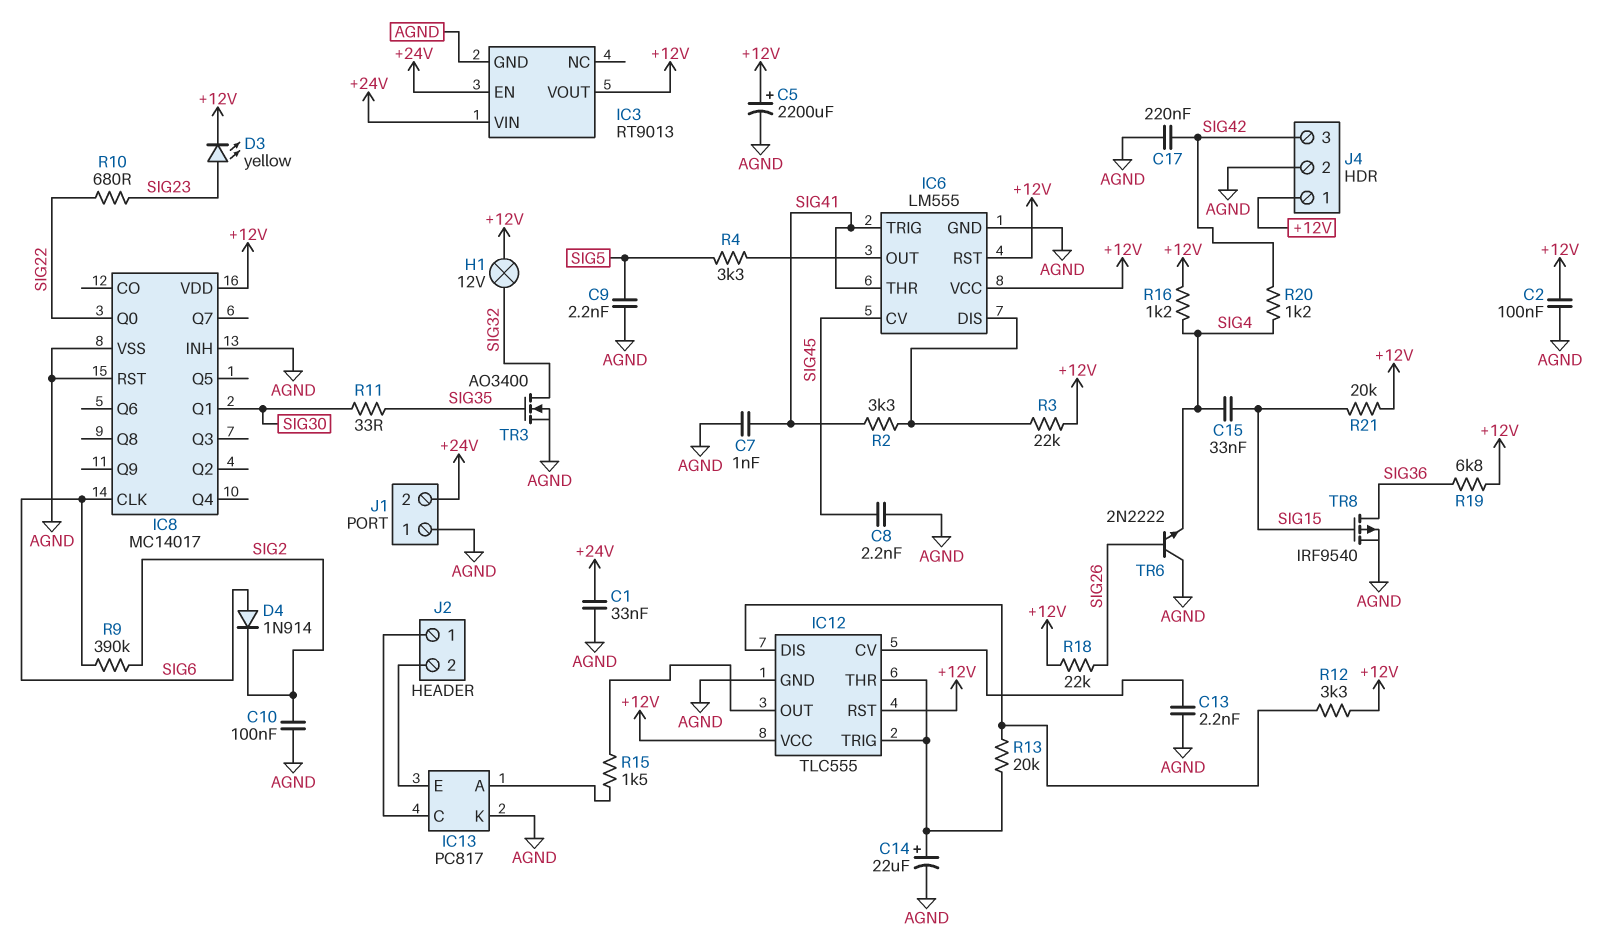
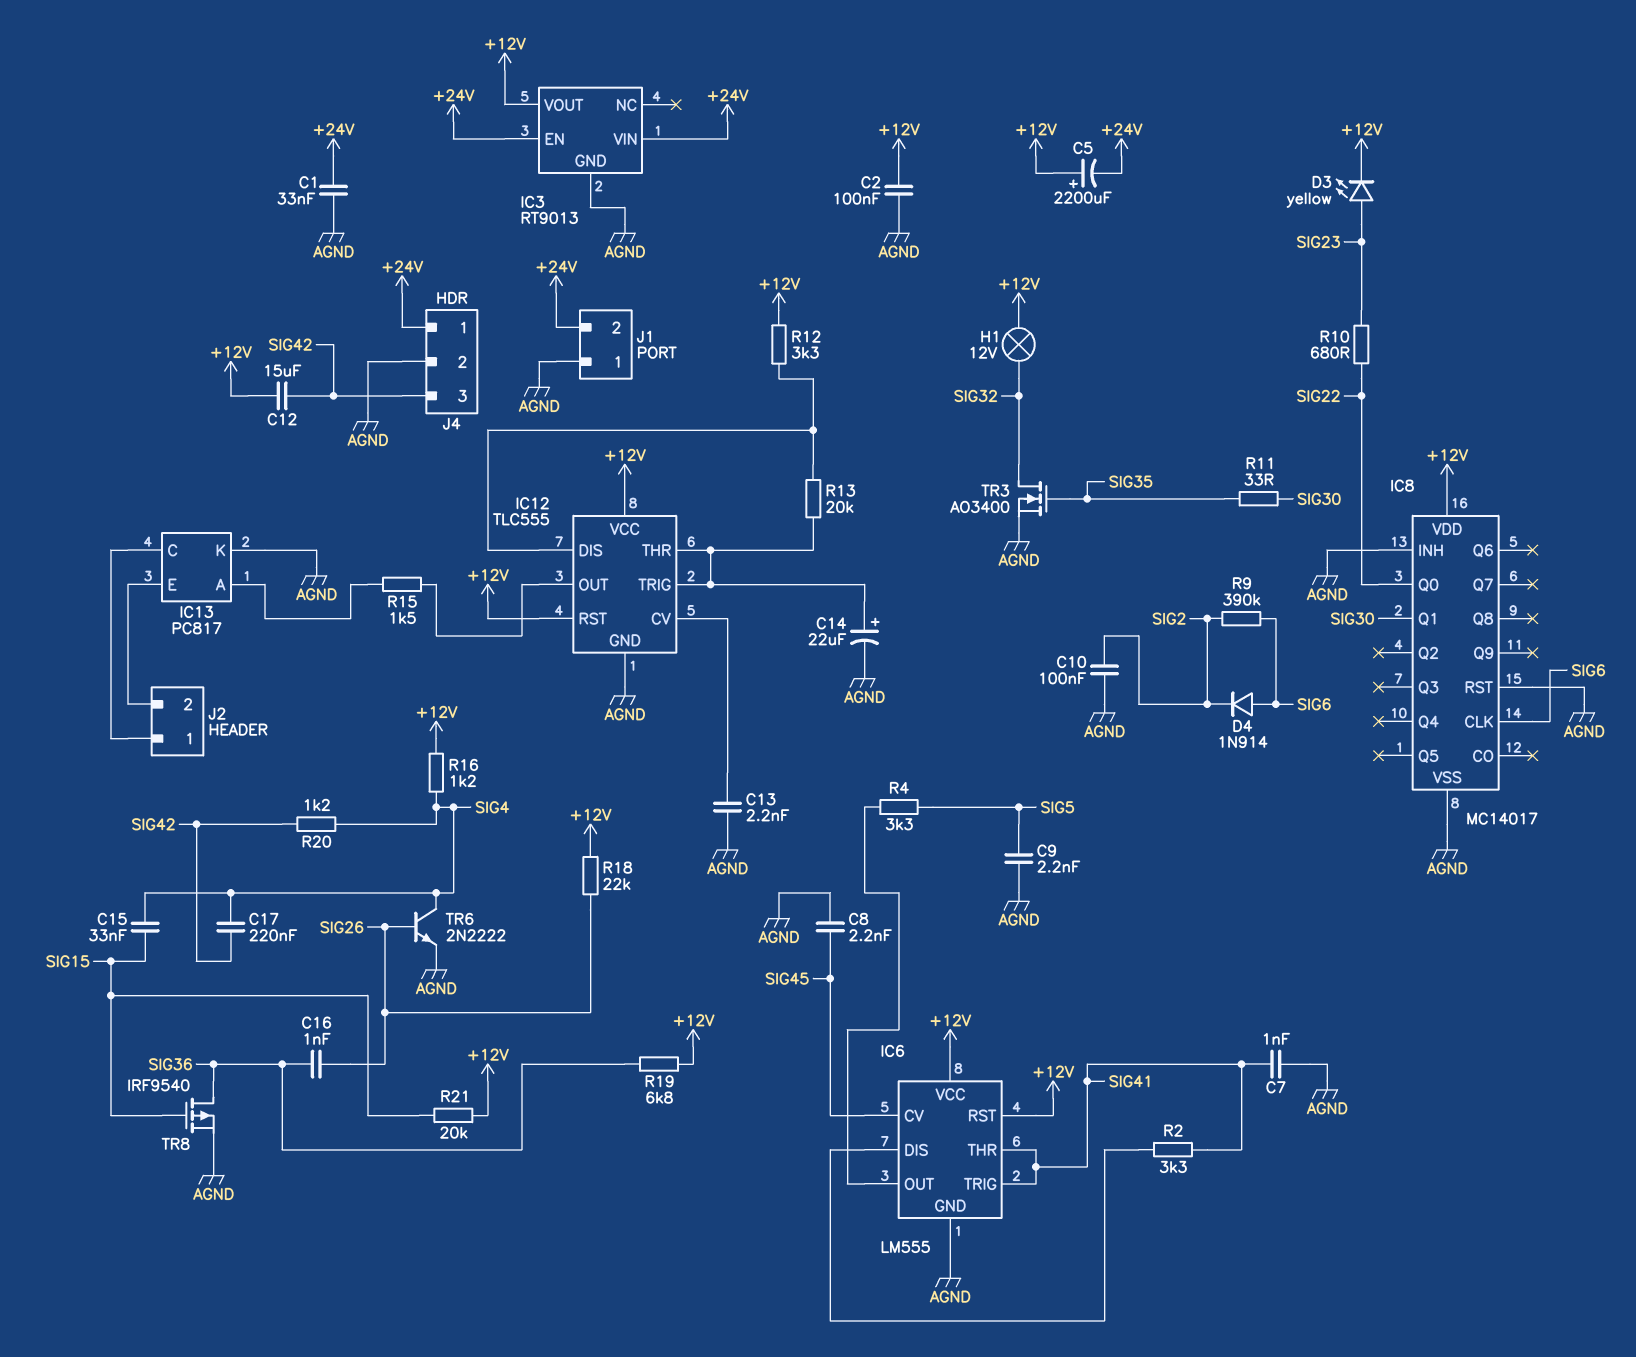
C5: 2200uF (plus +12V, minus AGND) -> 2200uF (plus +12V, minus +24V)
C12: none -> 15uF (+12V, SIG42)
C16: none -> 1nF (SIG26, SIG36)
C17: 220nF (AGND, SIG42) -> 220nF (SIG4, SIG42)
J4 pin 1: +12V -> +24V
R3: 22k (+12V, IC6/DIS) -> none
TR6: NPN 2N2222 (B SIG26, C AGND, E SIG4) -> NPN 2N2222 (B SIG26, C SIG4, E AGND)

